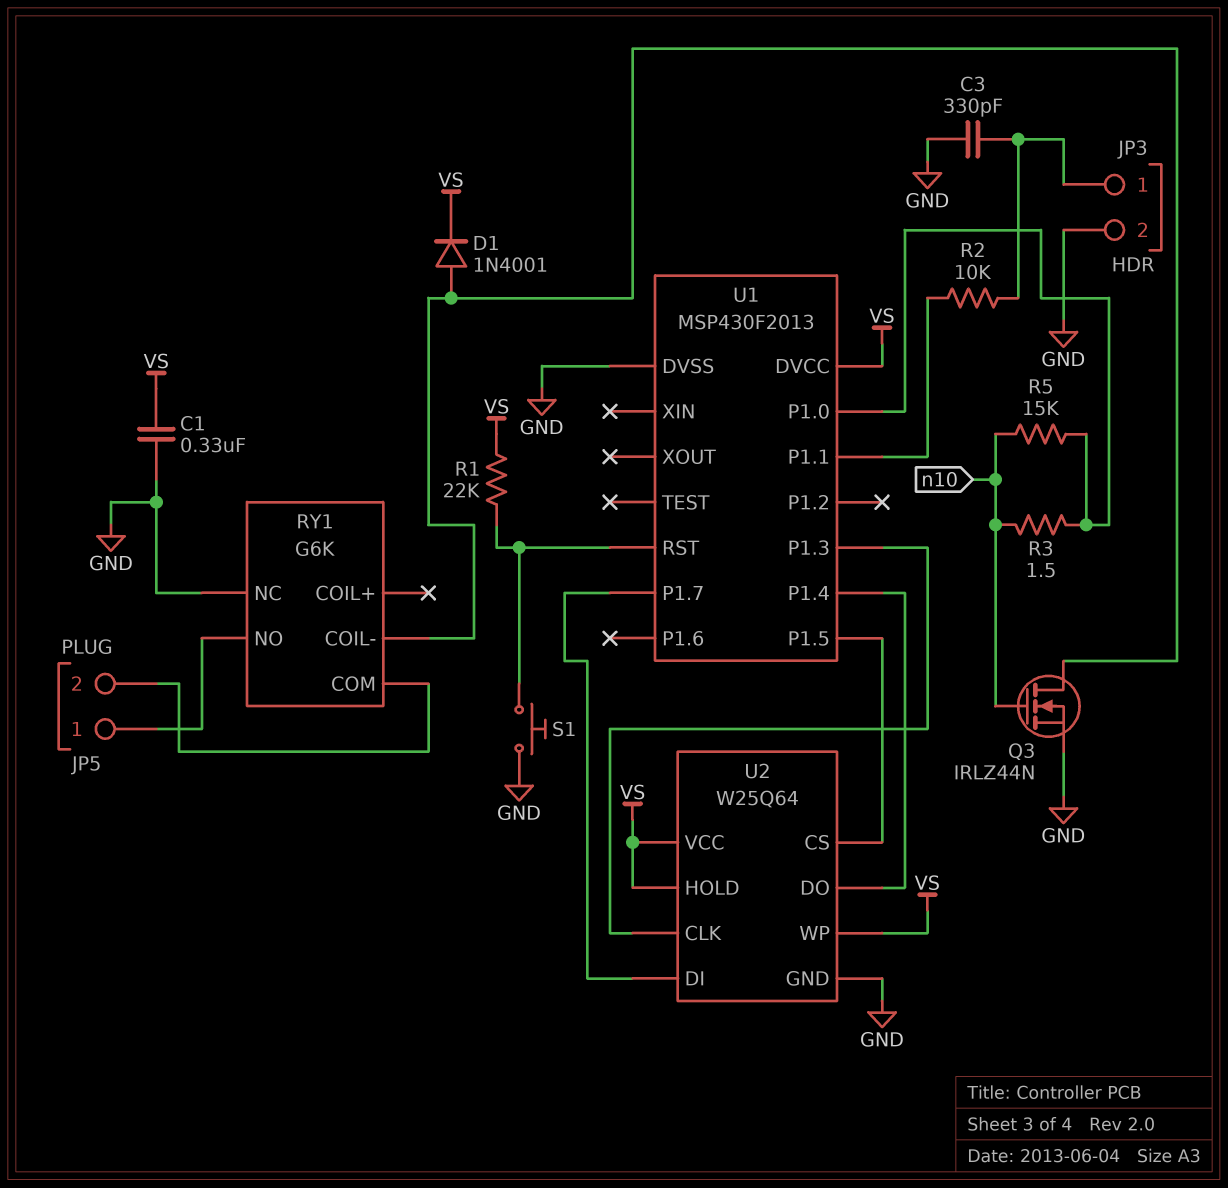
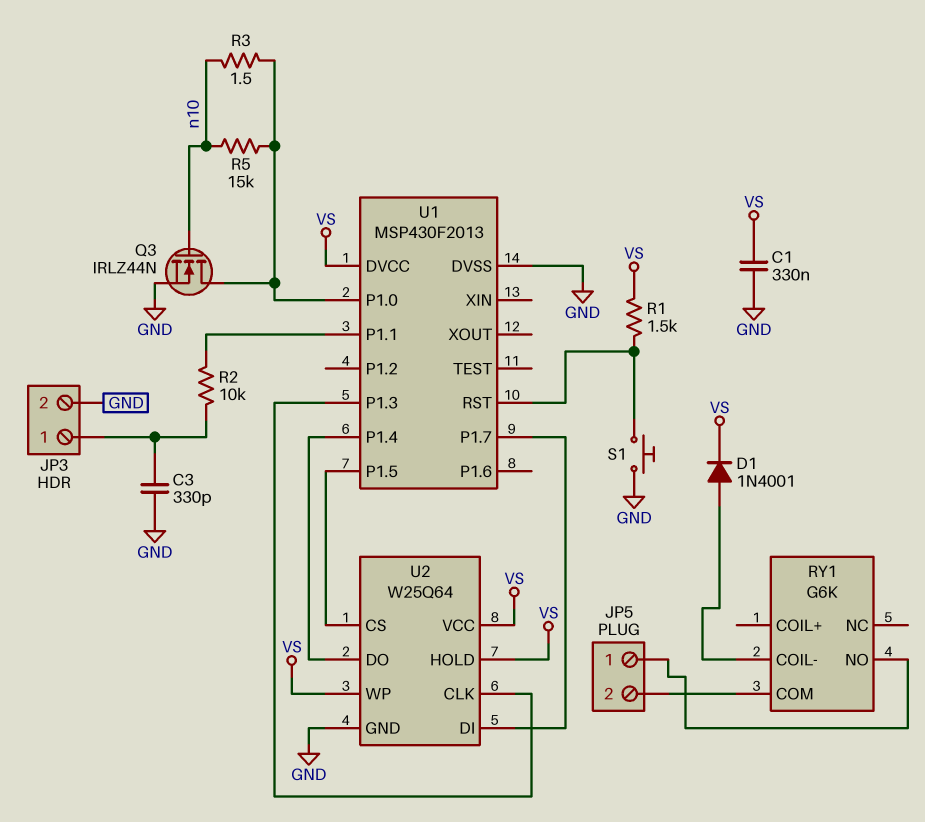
Q3: NMOS IRLZ44N (G n10, D RY1/COIL-, S GND) -> NMOS IRLZ44N (G n10, D U1/P1.0, S GND)
R1: 22k (U1/RST, VS) -> 1.5k (U1/RST, VS)
RY1 pin NC: GND -> none

